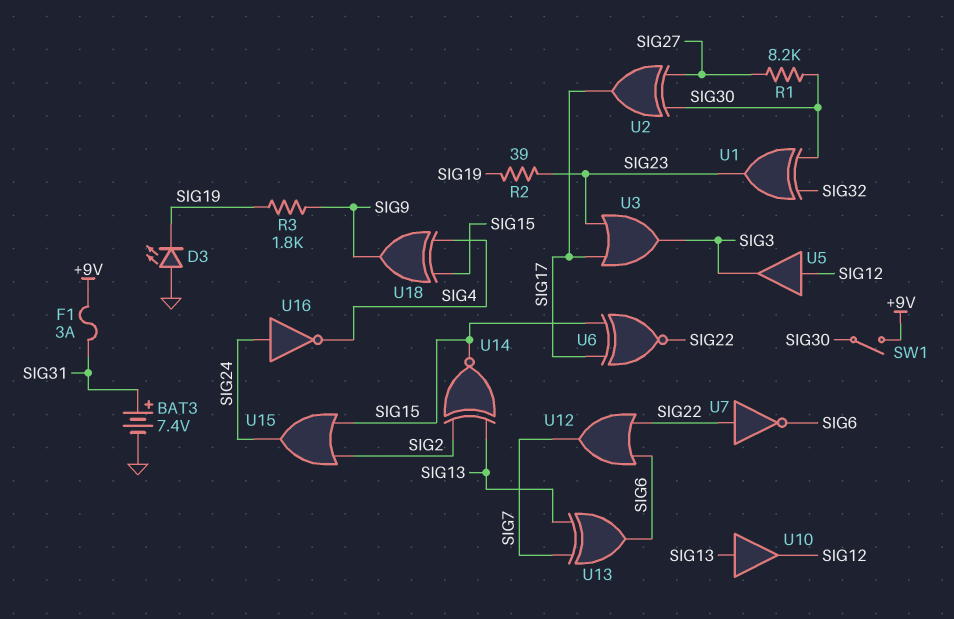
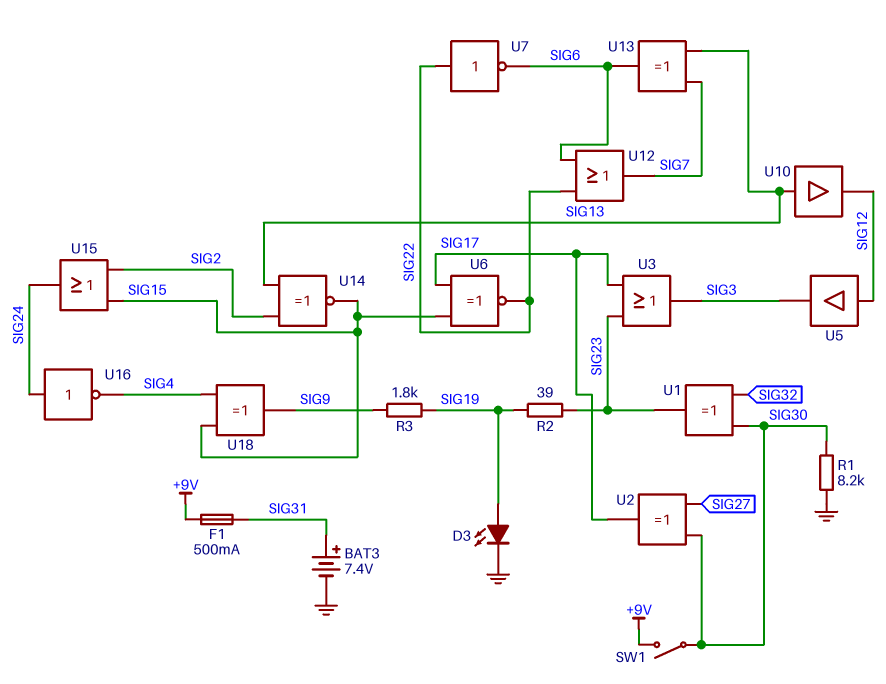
D3: LED (A GND, K SIG19) -> LED (A SIG19, K GND)
F1: 3A (+9V, SIG31) -> 500mA (+9V, SIG31)
R1: 8.2k (SIG27, SIG30) -> 8.2k (GND, SIG30)

